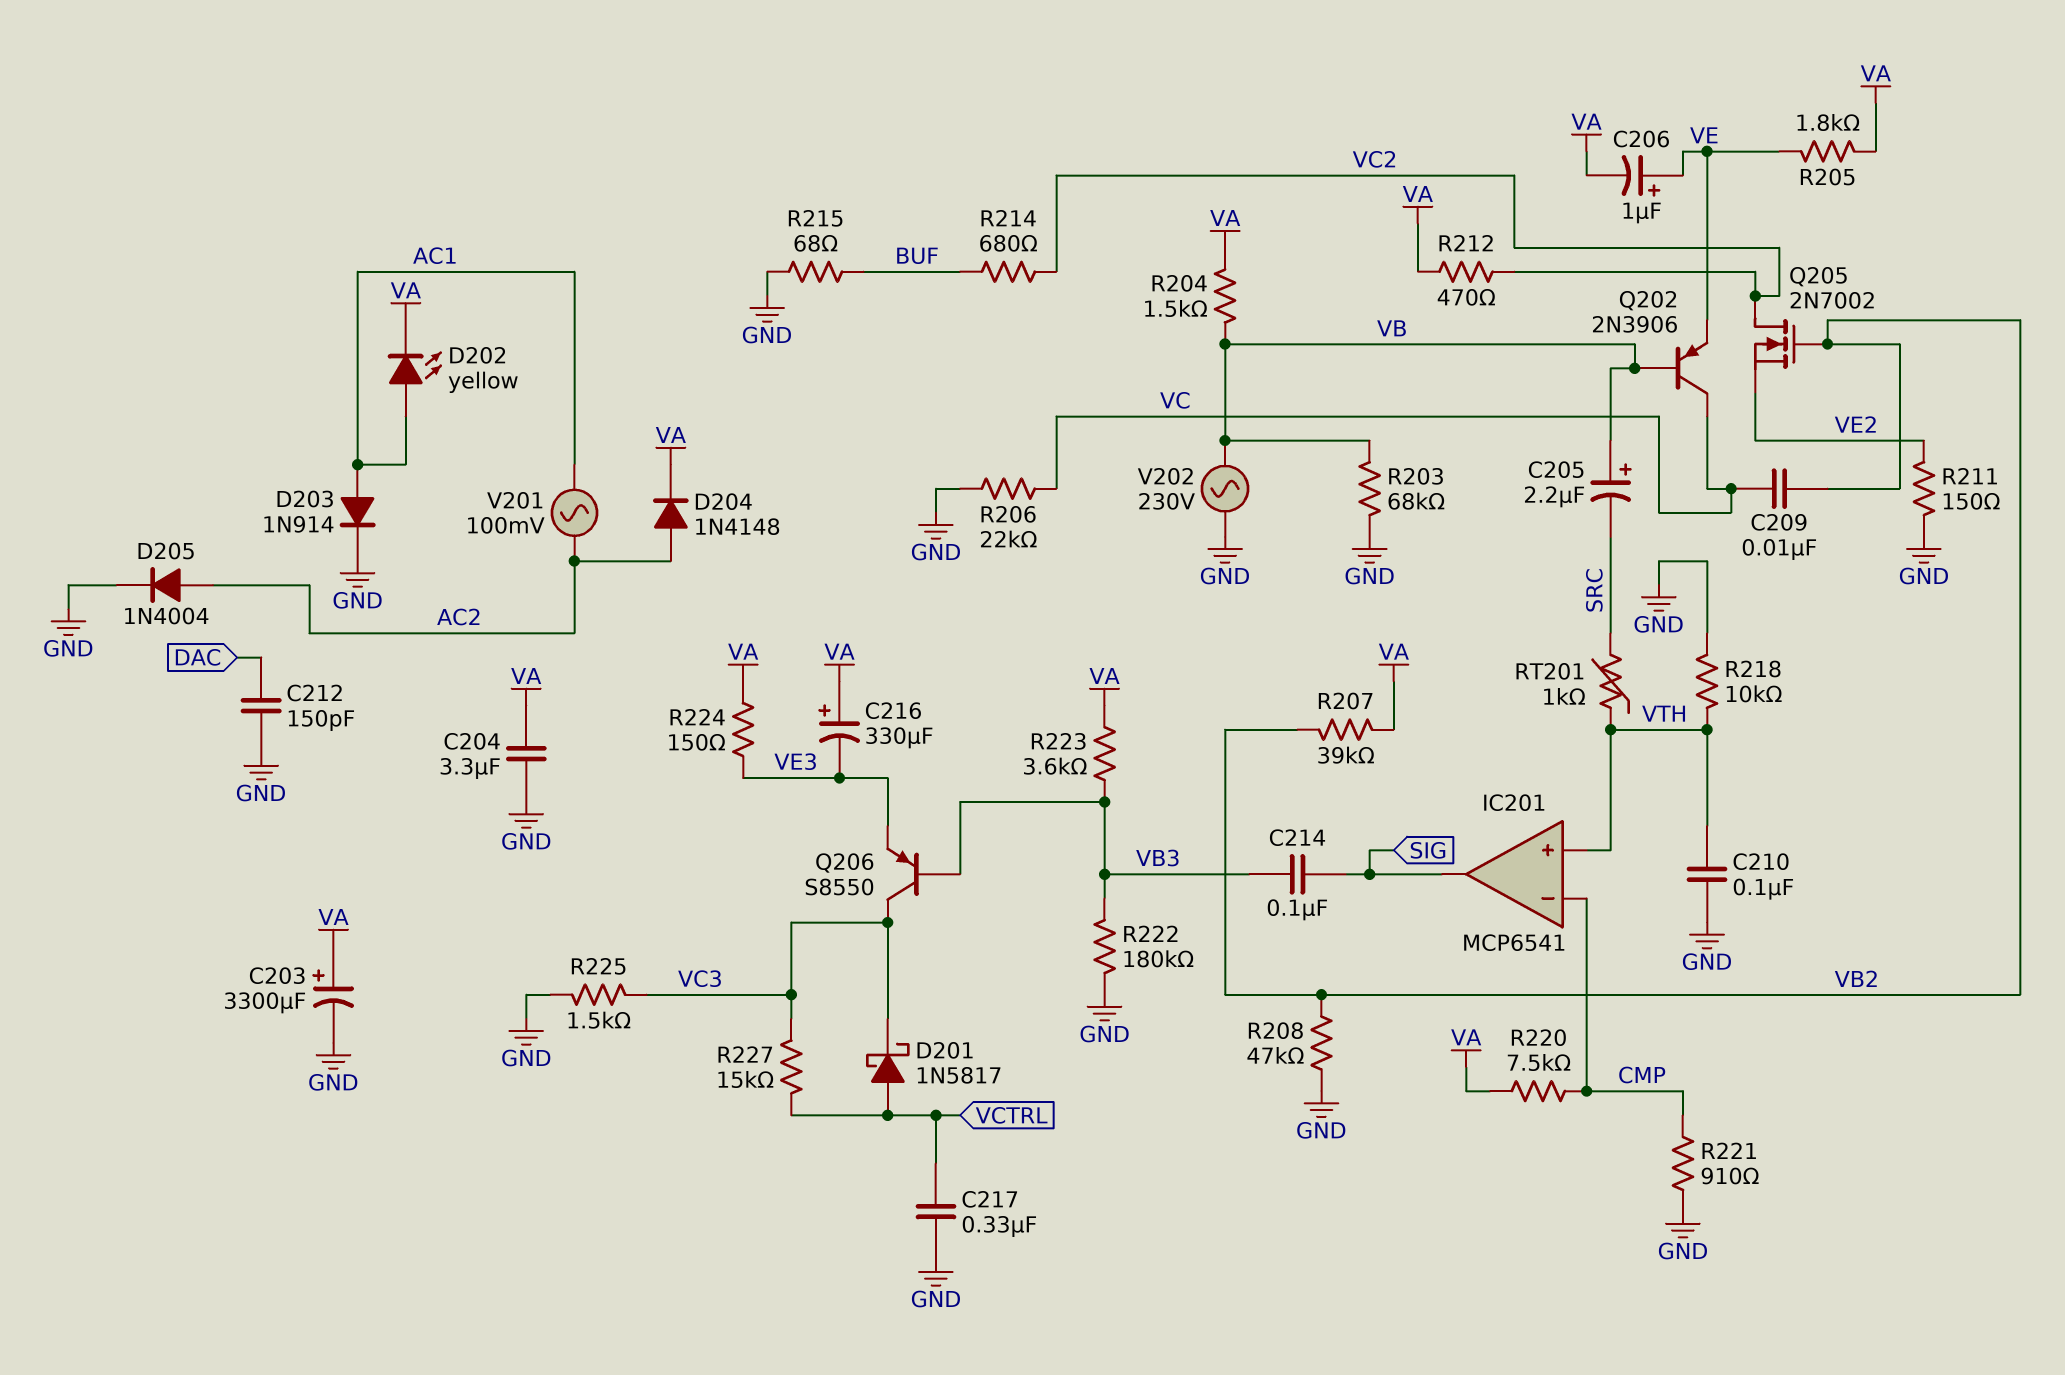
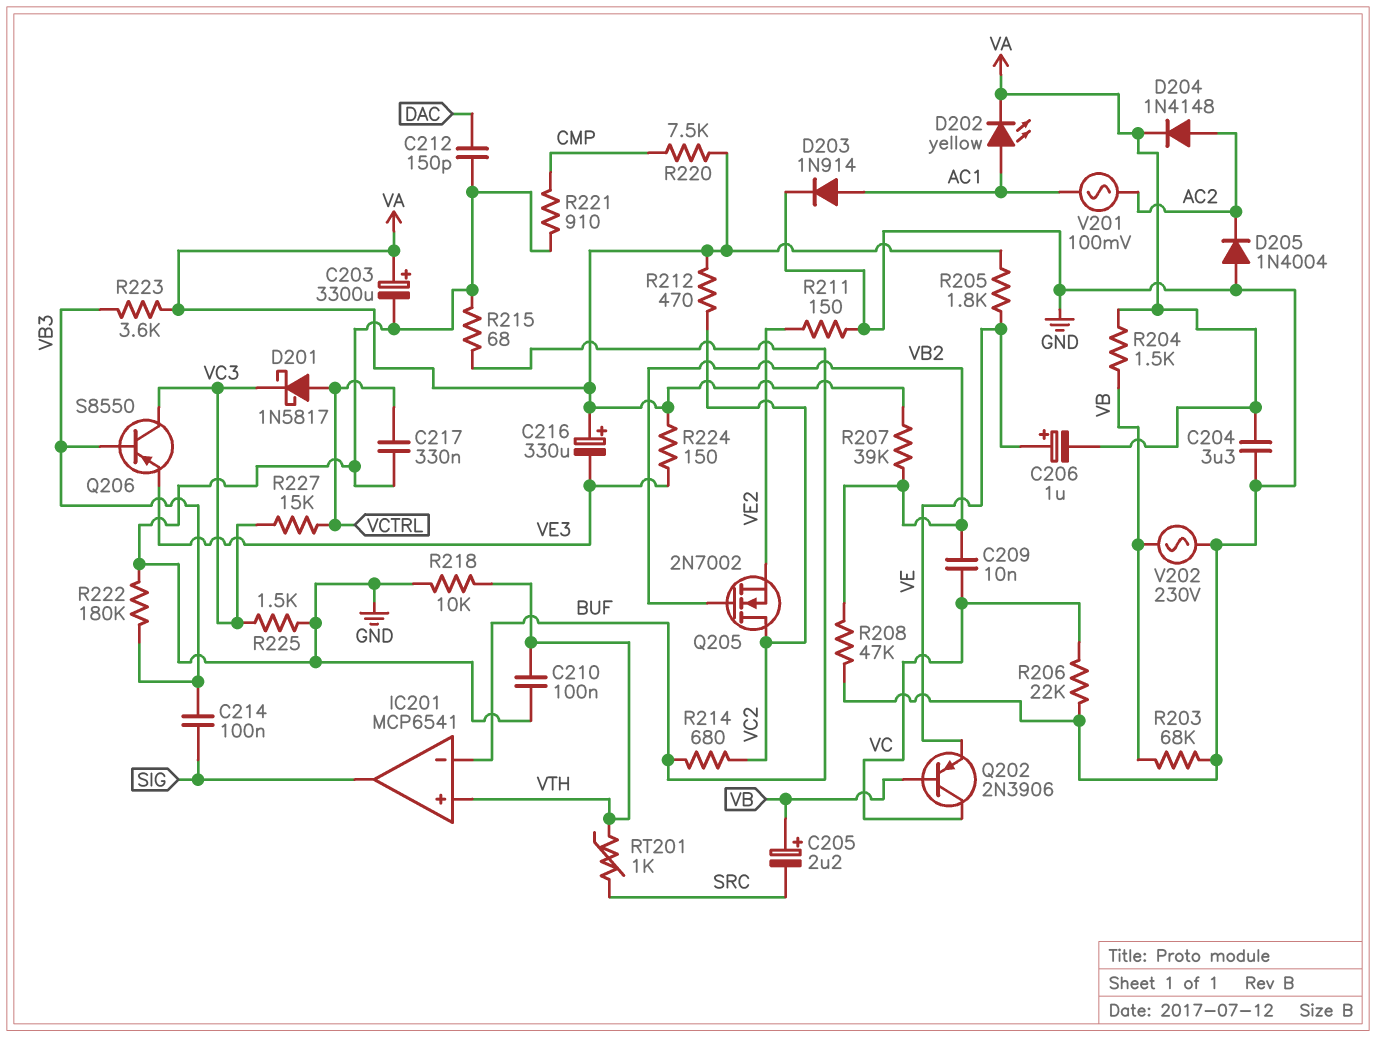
D205: diode 1N4004 (A AC2, K GND) -> diode 1N4004 (A GND, K AC2)
IC201 pin in-: CMP -> BUF

